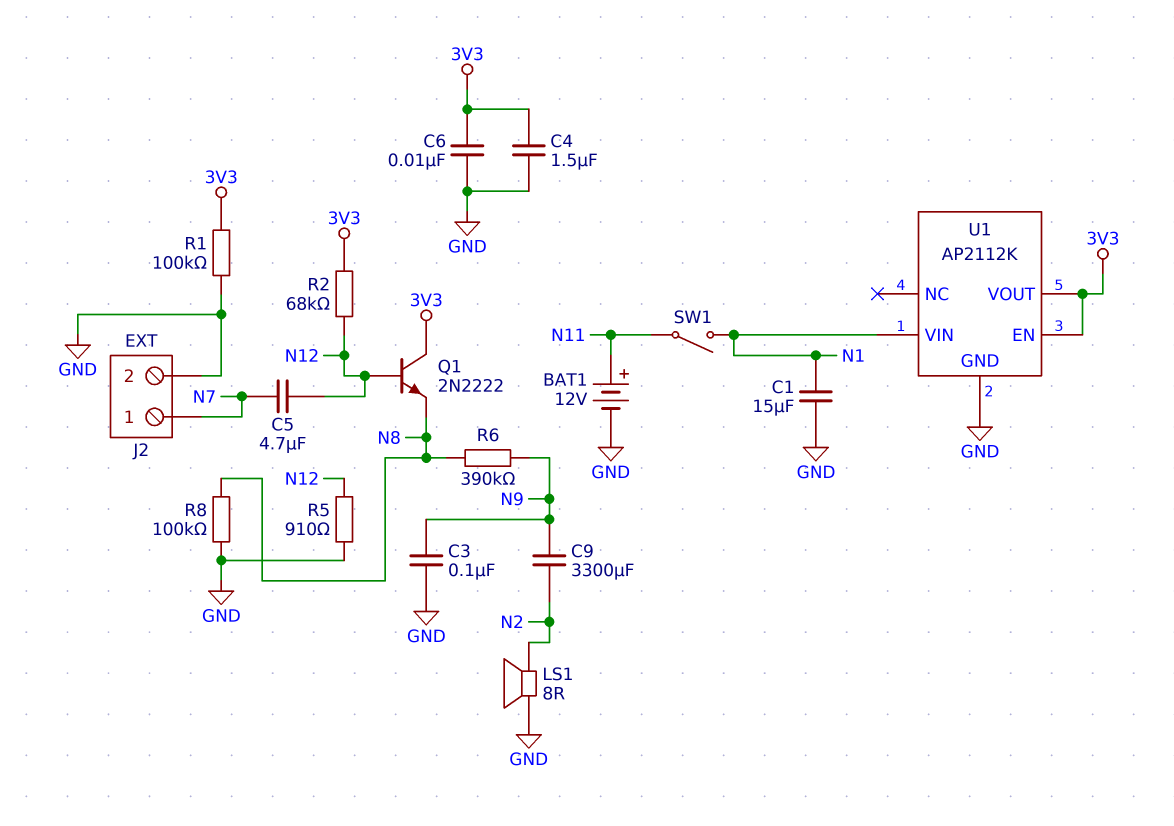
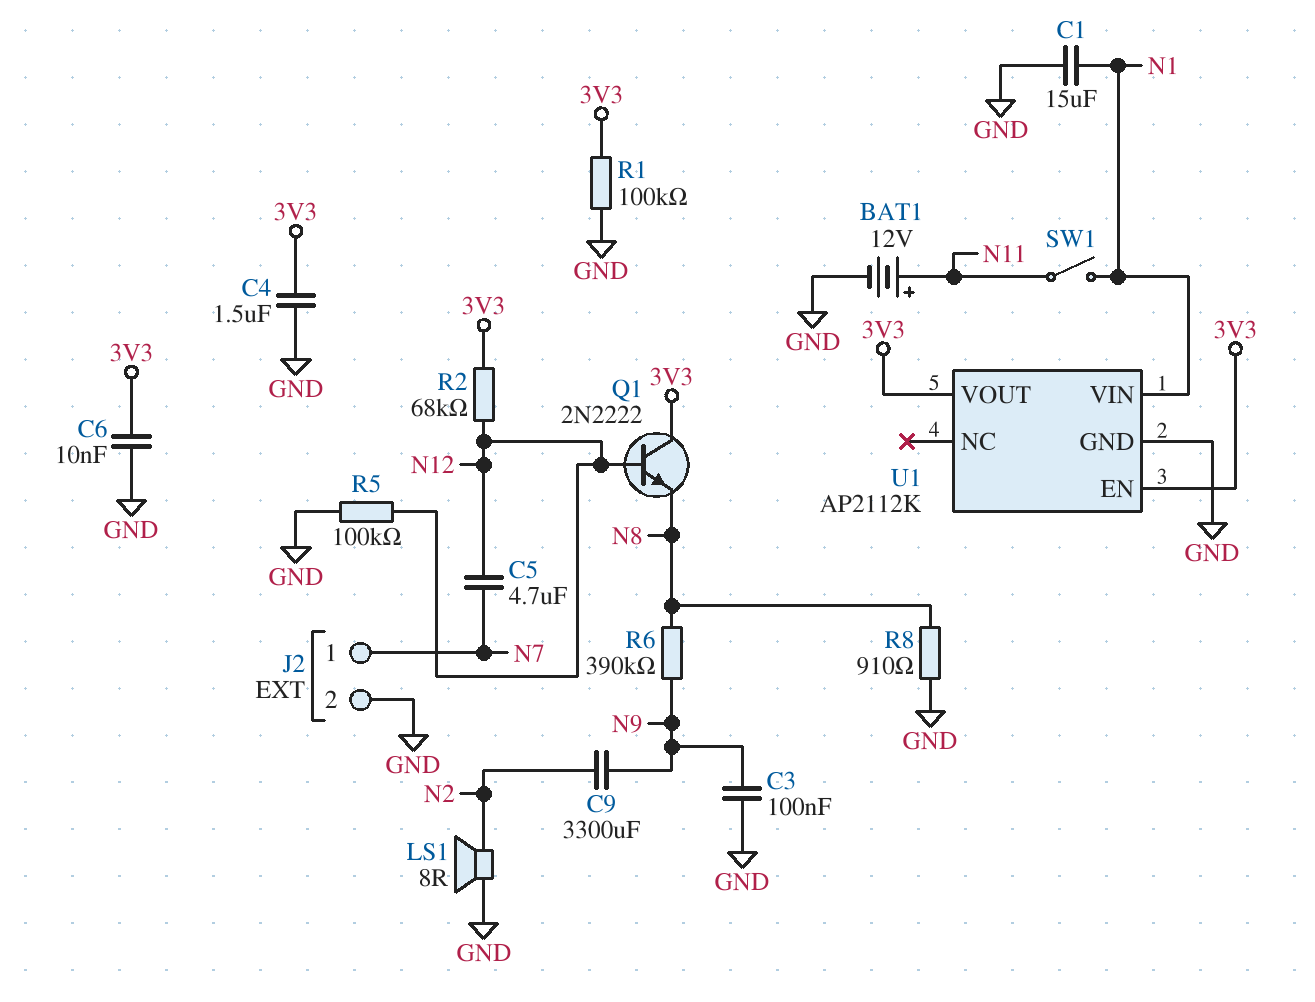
R5: 910 (GND, N12) -> 100k (GND, N12)
R8: 100k (GND, N8) -> 910 (GND, N8)

